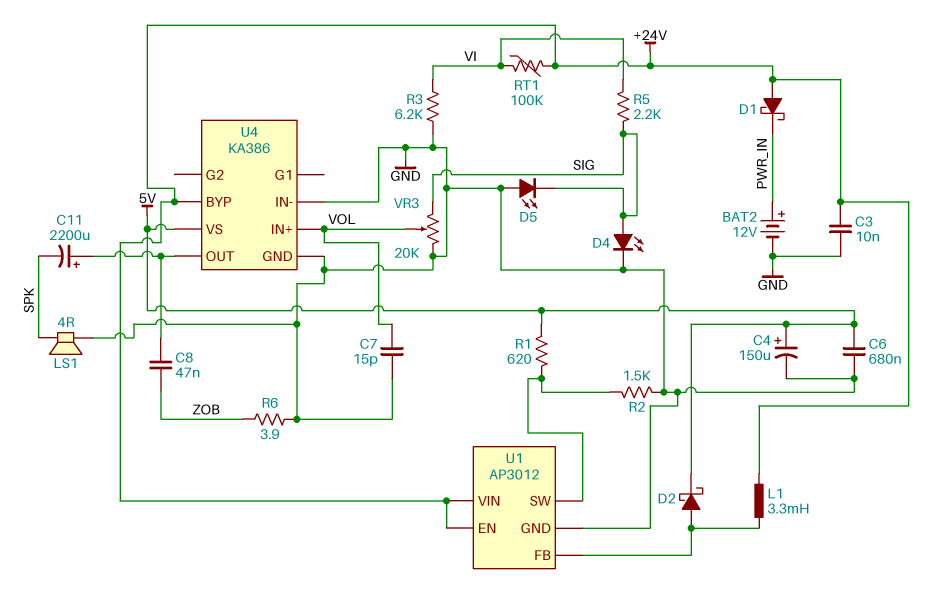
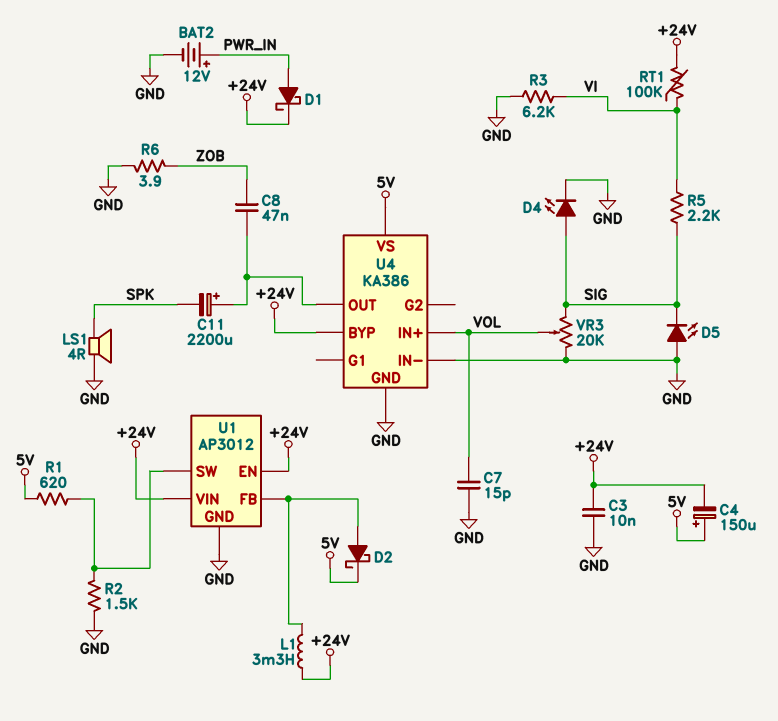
C4: 150uF (plus 5V, minus GND) -> 150uF (plus 5V, minus +24V)
C6: 680nF (5V, GND) -> none
D1: schottky (A +24V, K PWR_IN) -> schottky (A PWR_IN, K +24V)

